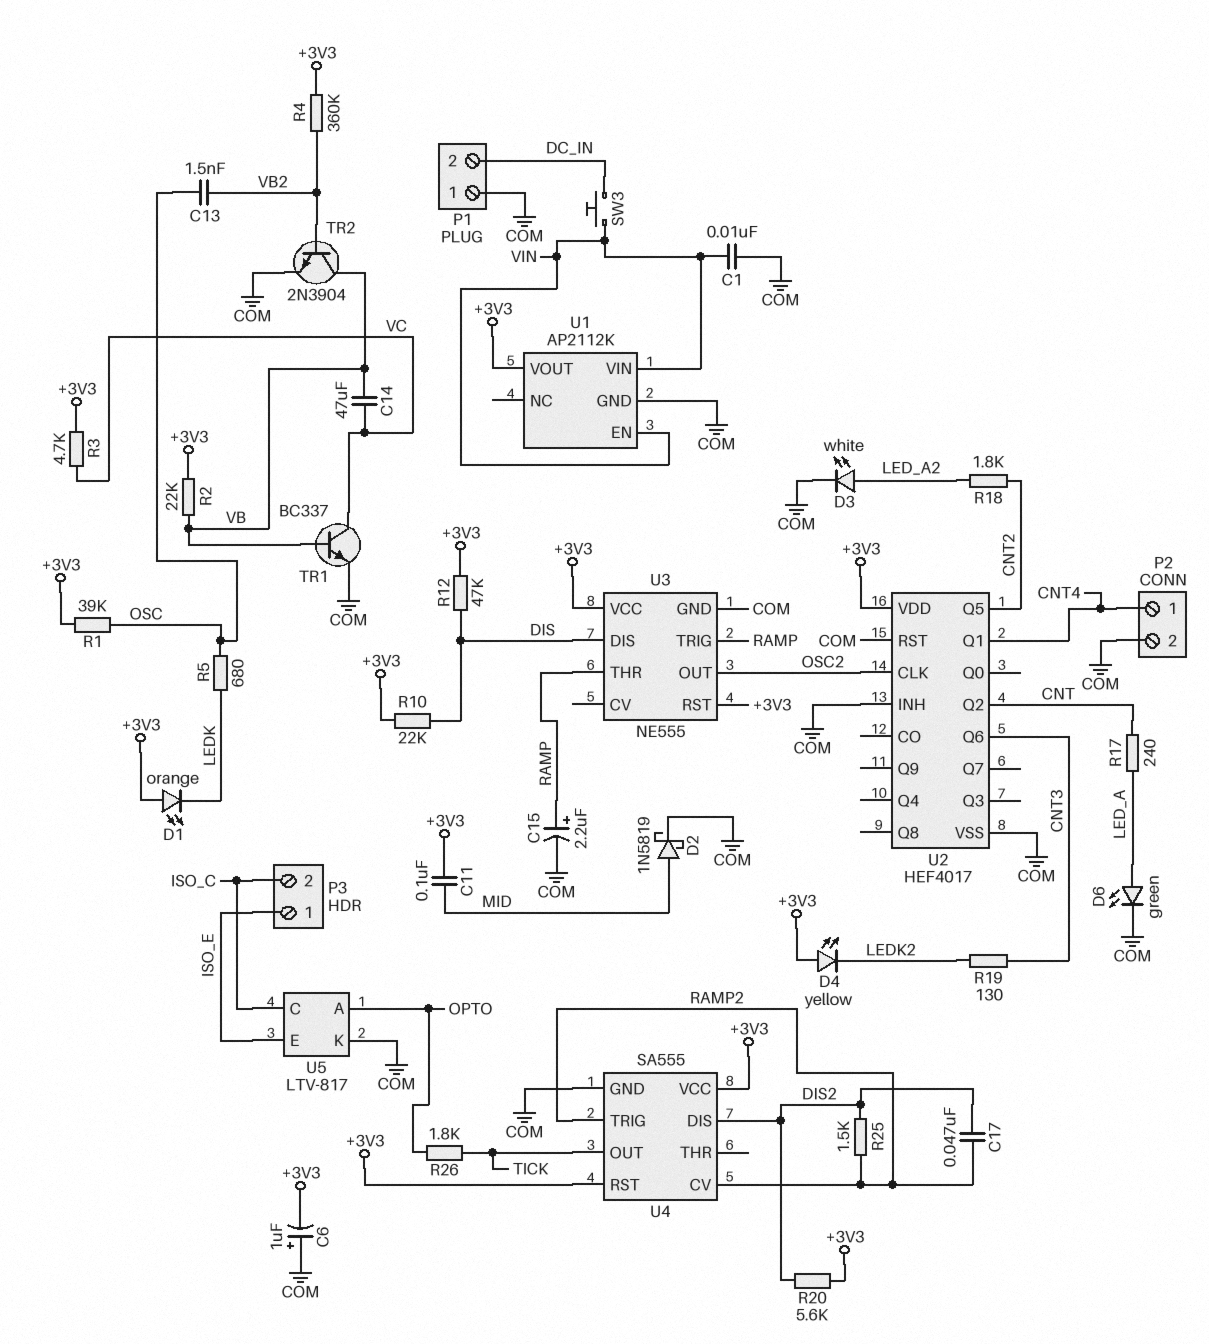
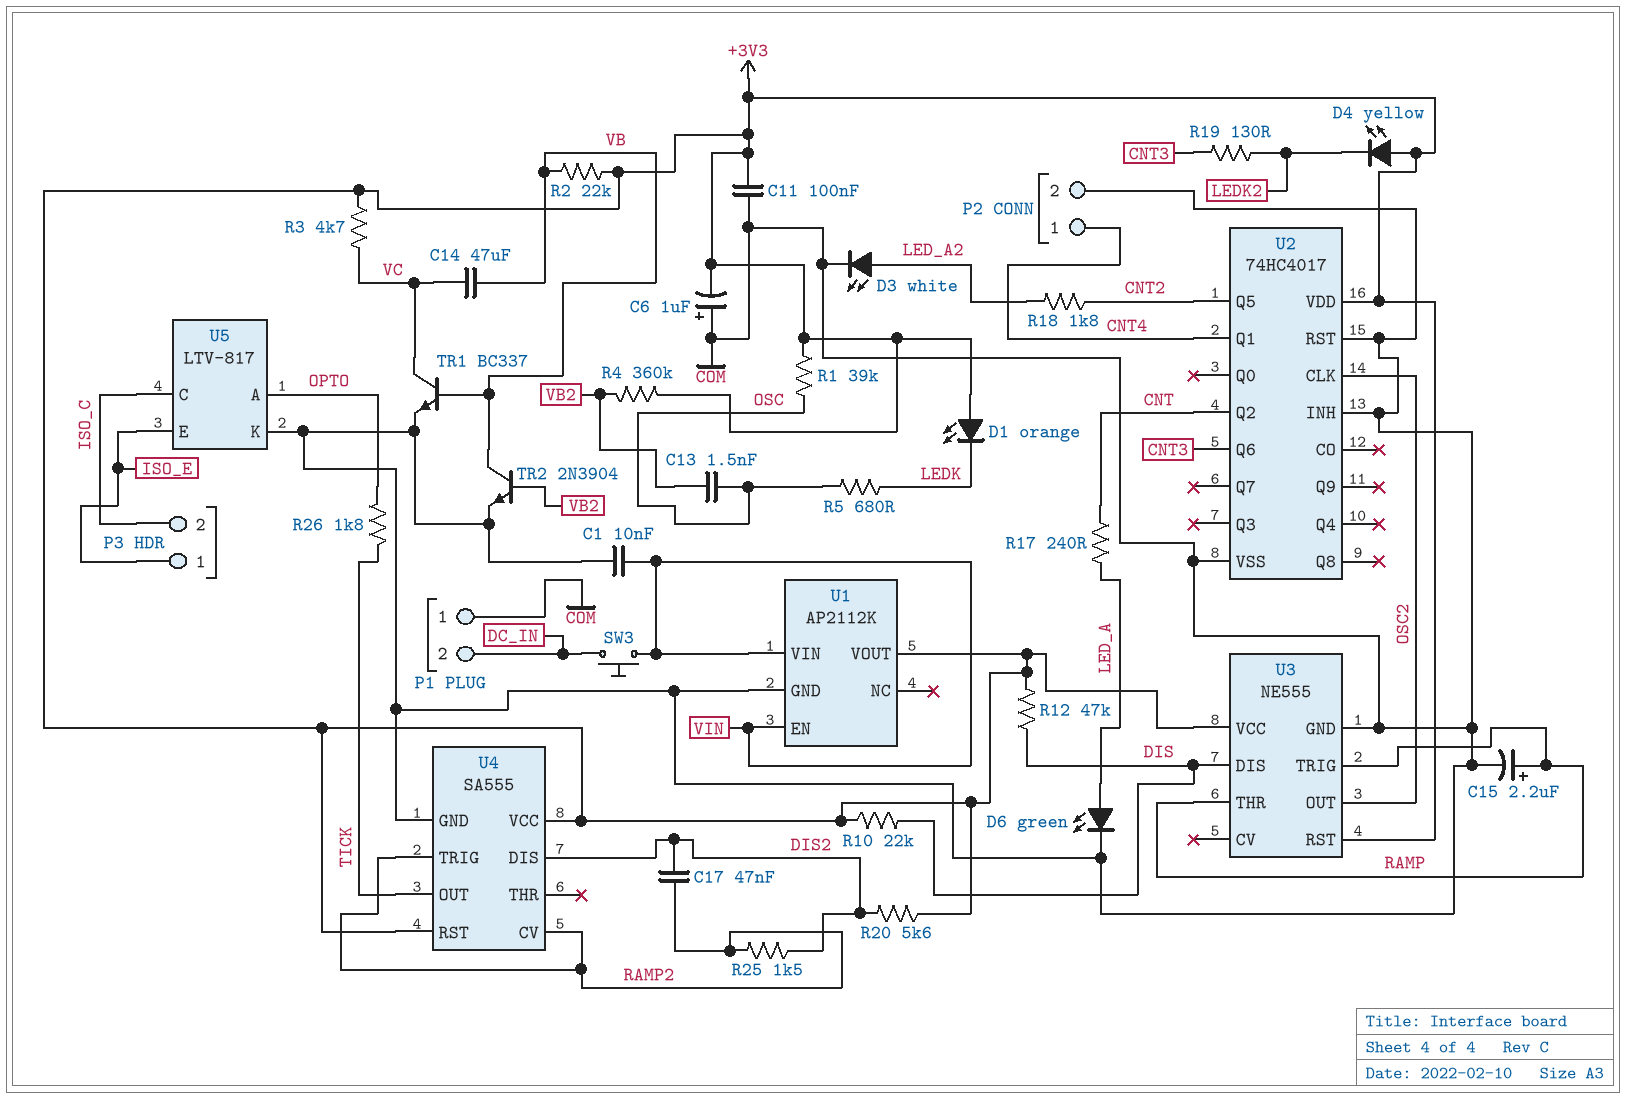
C11: 100nF (+3V3, MID) -> 100nF (+3V3, COM)
D2: schottky 1N5819 (A MID, K COM) -> none
U2: HEF4017 -> 74HC4017

